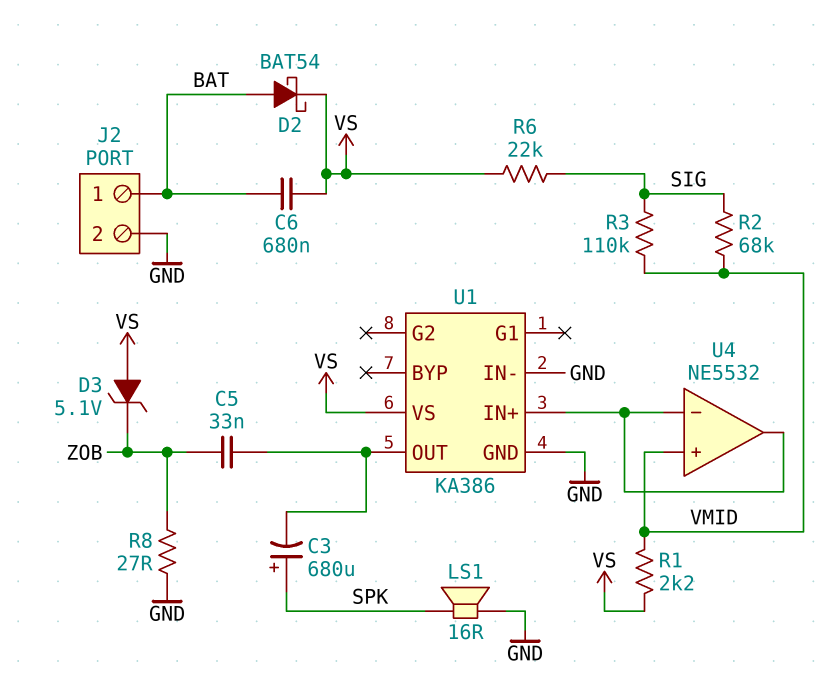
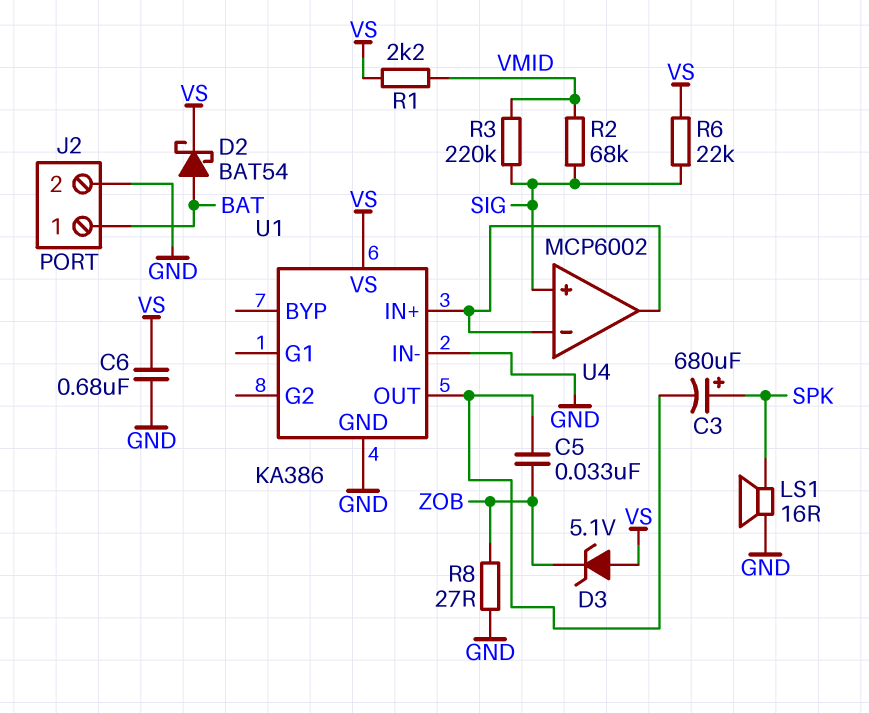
C6: 680nF (BAT, VS) -> 680nF (GND, VS)
R3: 110k (SIG, VMID) -> 220k (SIG, VMID)
U4: NE5532 -> MCP6002
U4 pin in+: VMID -> SIG

